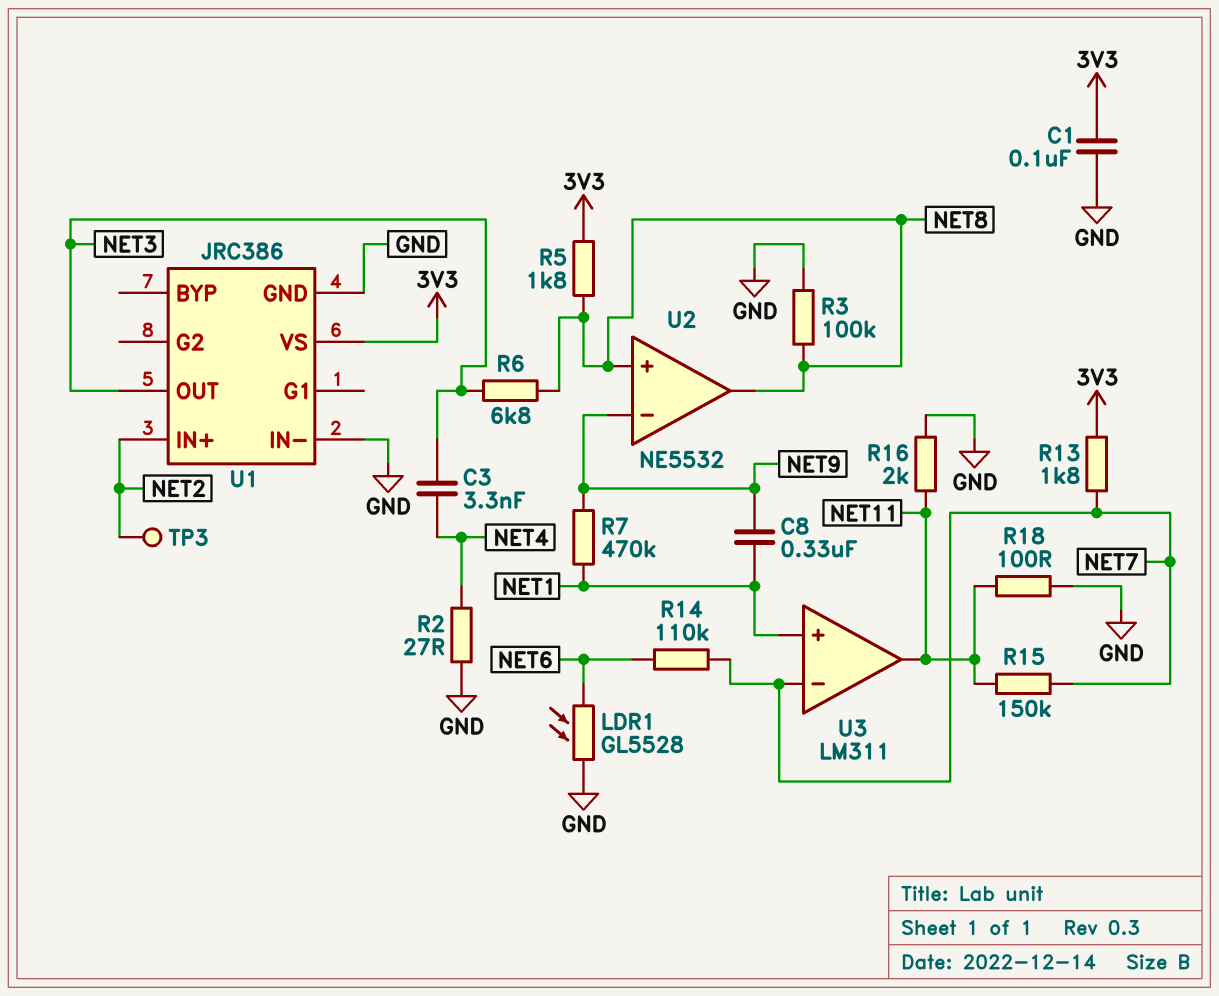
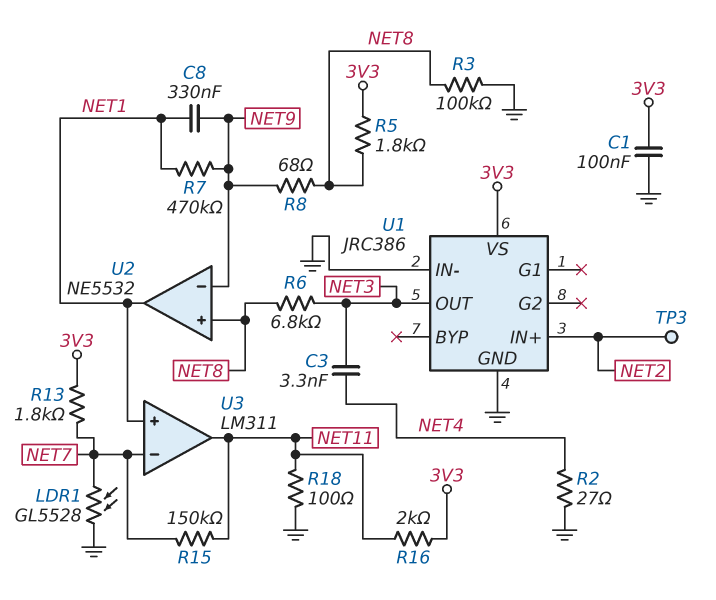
LDR1: GL5528 (GND, NET6) -> GL5528 (GND, NET7)
R8: none -> 68 (NET8, NET9)
R14: 110k (NET6, NET7) -> none
R16: 2k (GND, NET11) -> 2k (3V3, NET11)
U2 pin out: NET8 -> NET1

